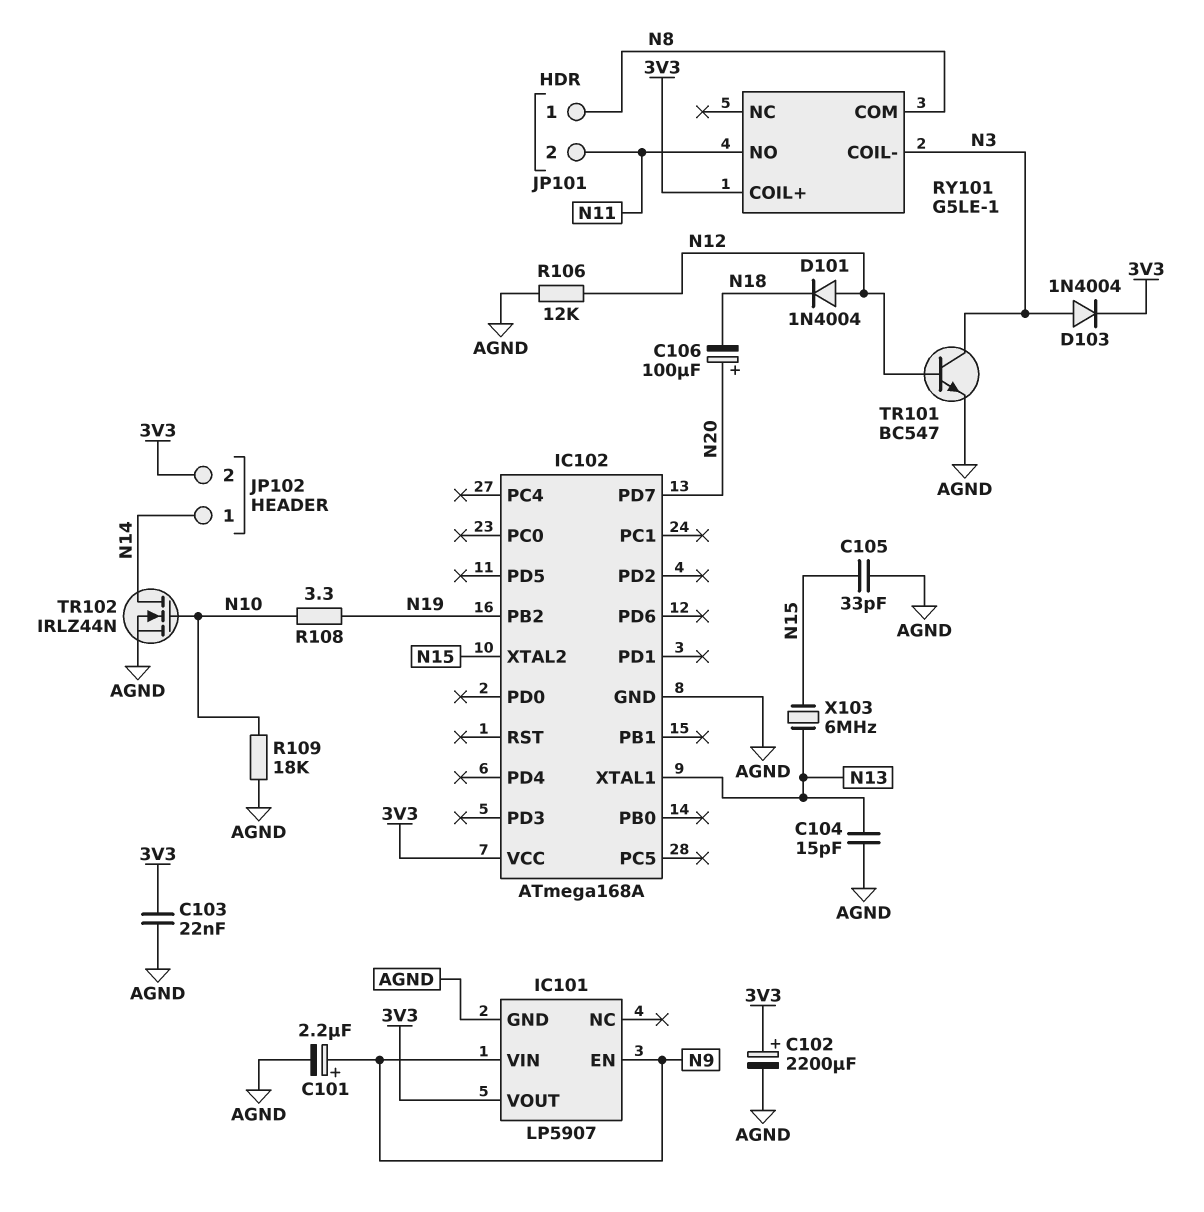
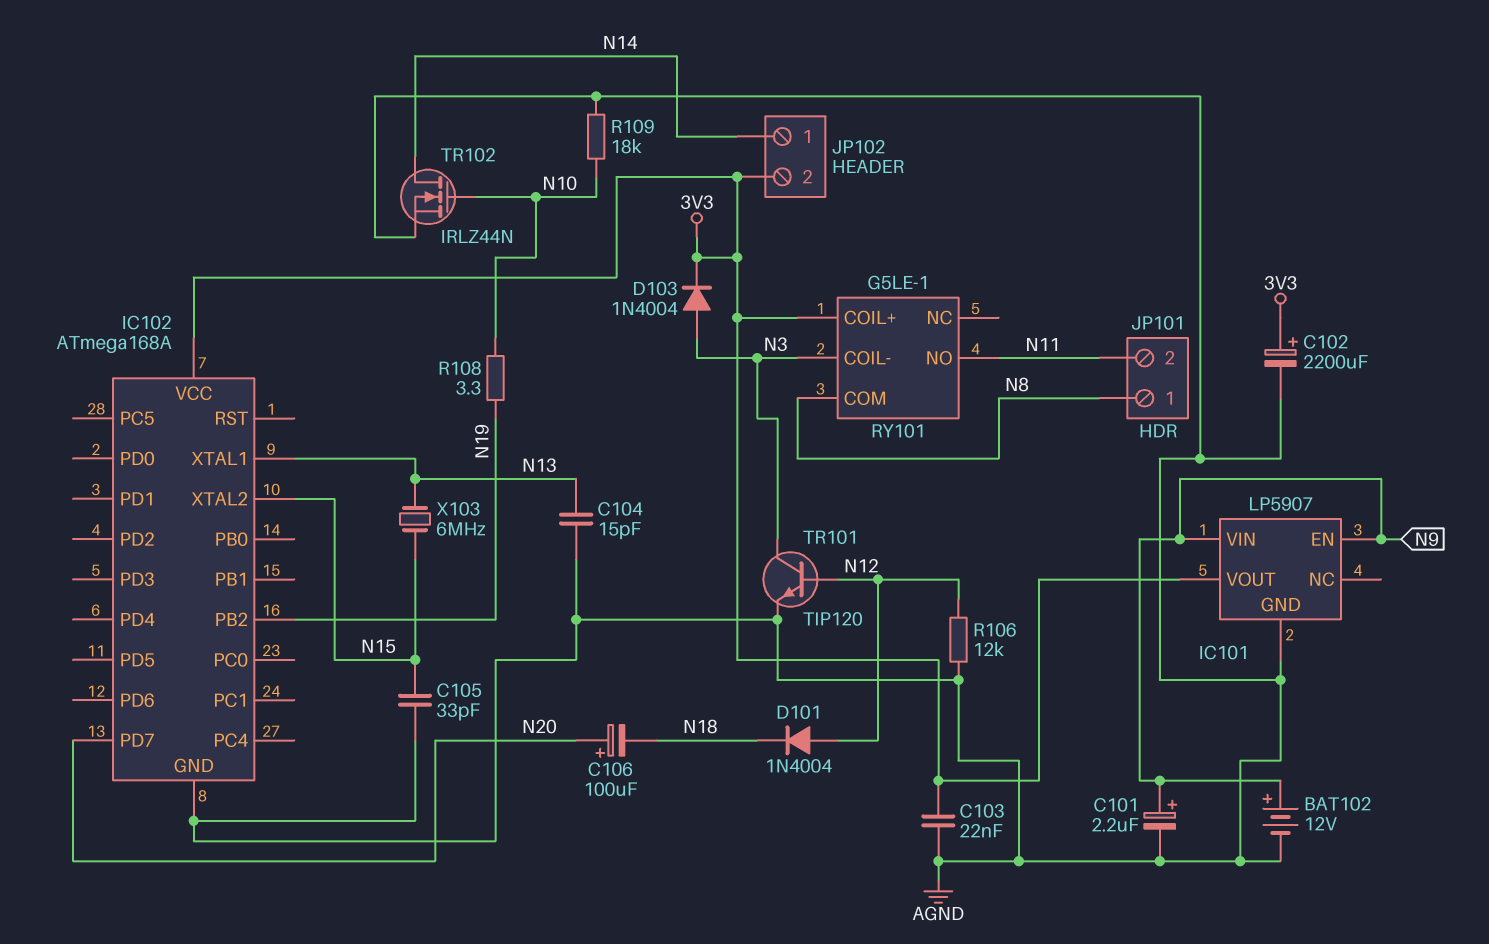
BAT102: none -> 12V (plus N9, minus AGND)
TR101: NPN BC547 (B N12, C N3, E AGND) -> NPN TIP120 (B N12, C N3, E AGND)

